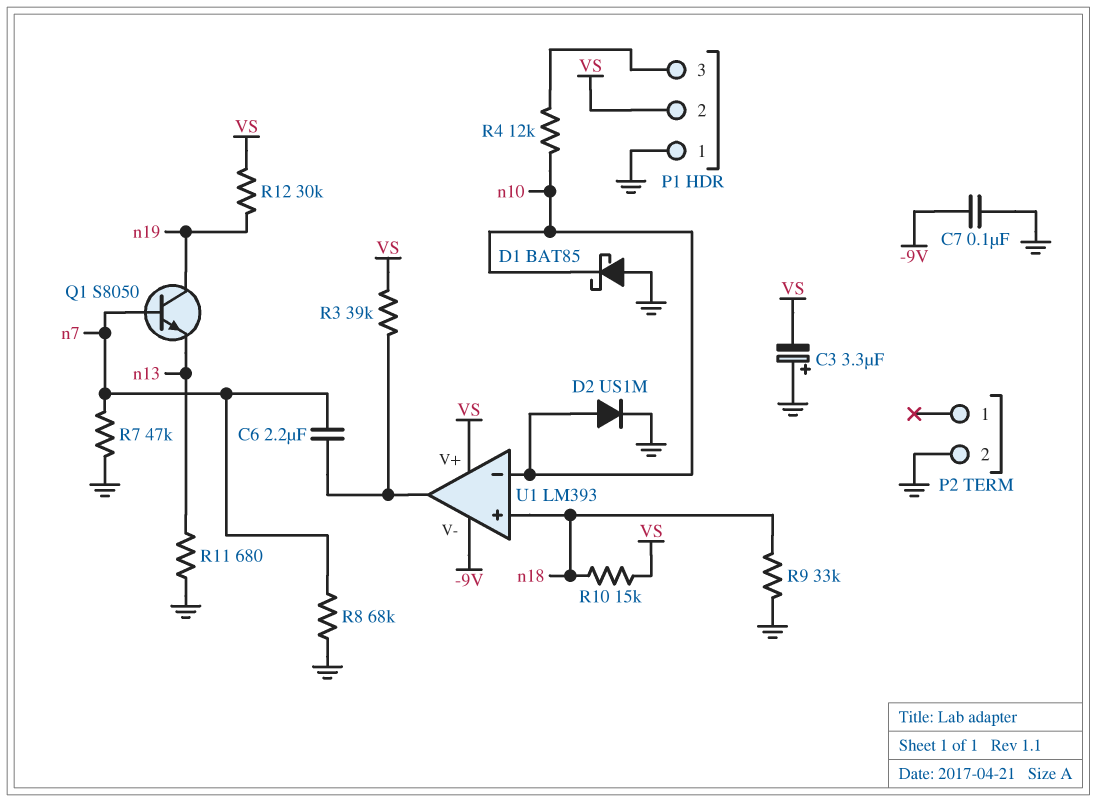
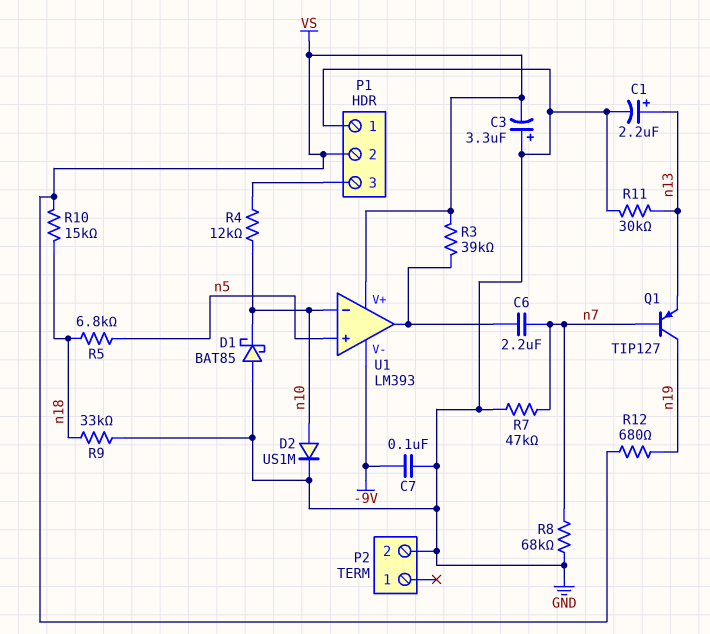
C1: none -> 2.2uF (plus n13, minus GND)
Q1: NPN S8050 (B n7, C n19, E n13) -> PNP TIP127 (B n7, C n19, E n13)
R5: none -> 6.8k (n5, n18)
R11: 680 (GND, n13) -> 30k (GND, n13)
R12: 30k (VS, n19) -> 680 (VS, n19)
U1 pin in+: n18 -> n5

